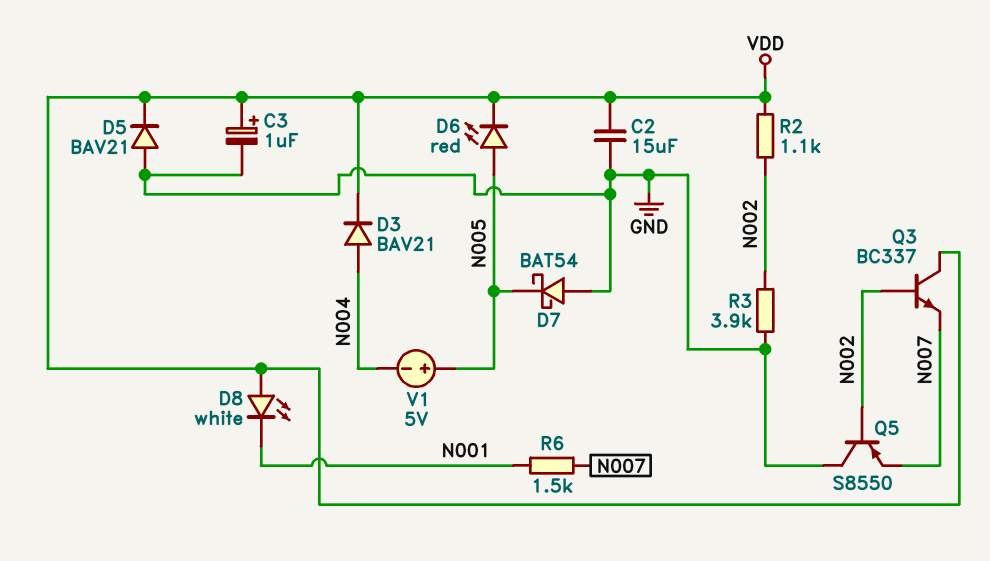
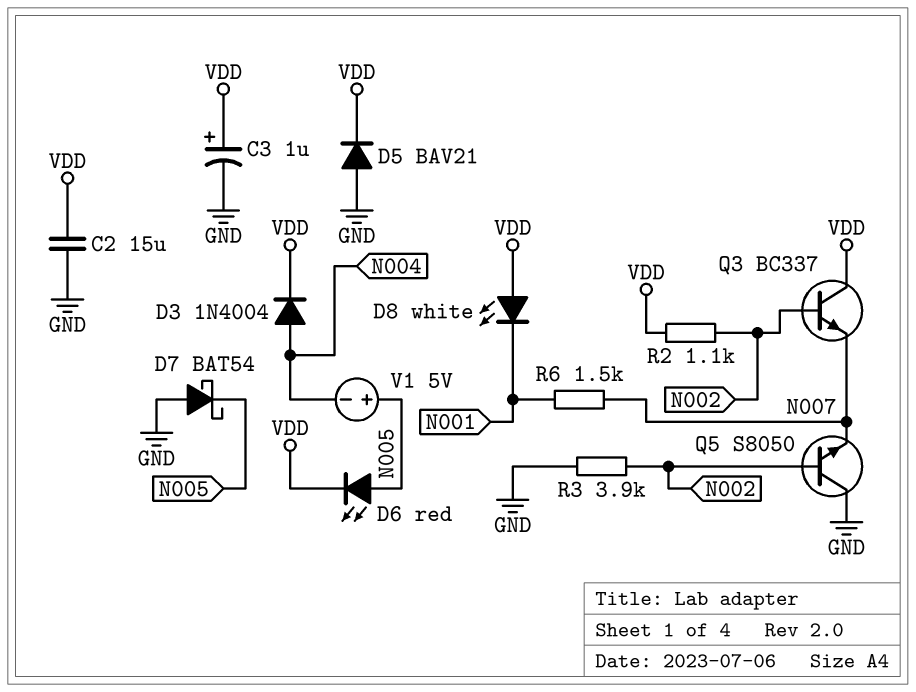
D3: diode BAV21 (A N004, K VDD) -> diode 1N4004 (A N004, K VDD)
Q5: PNP S8550 (B N002, C GND, E N007) -> NPN S8050 (B N002, C GND, E N007)

